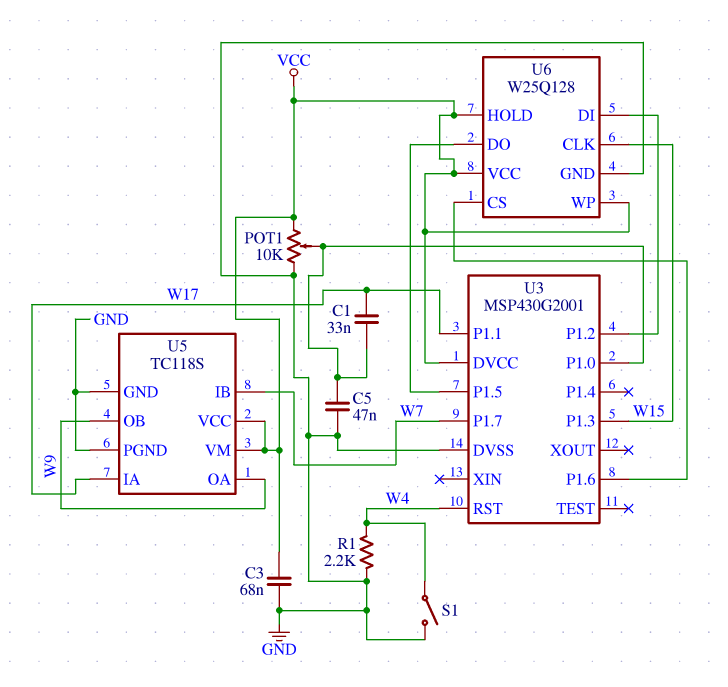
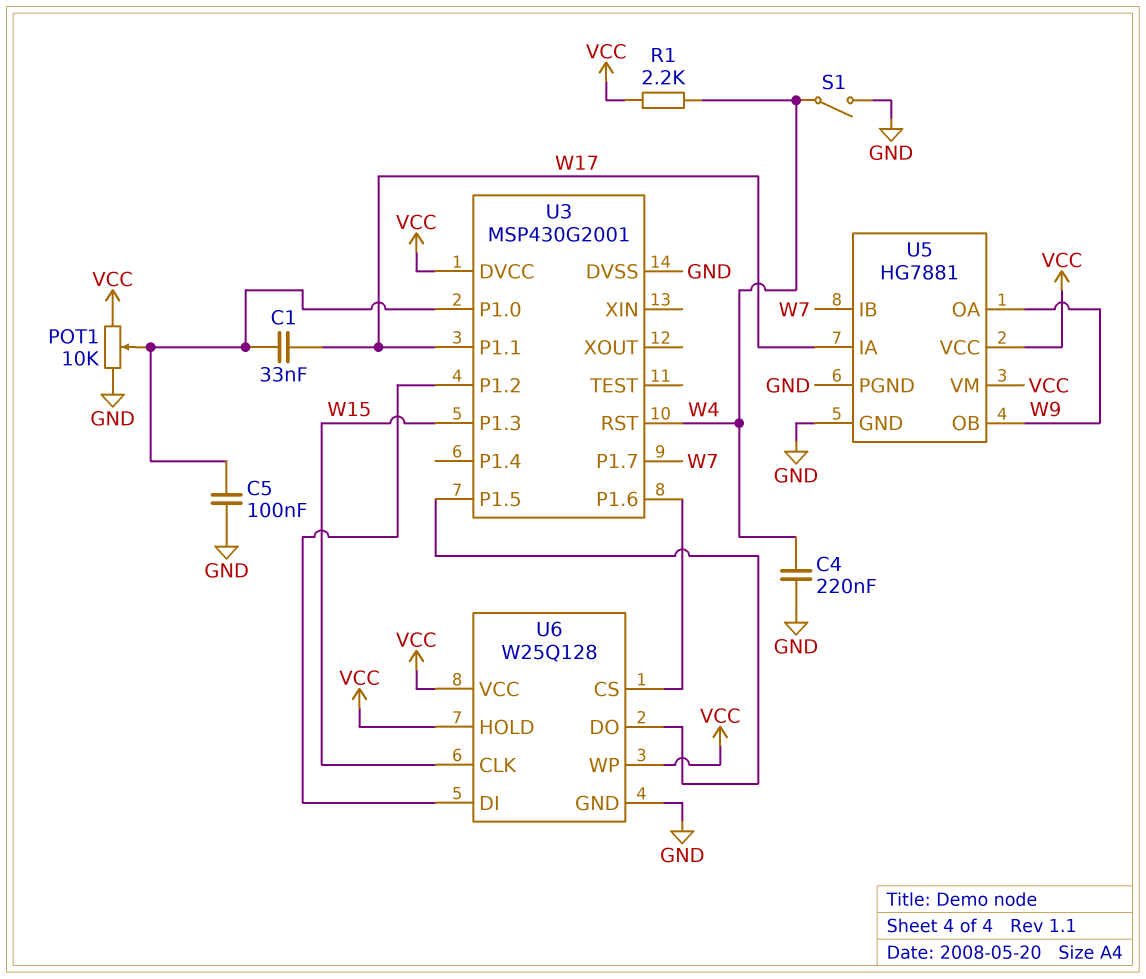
C3: 68nF (GND, VCC) -> none
C4: none -> 220nF (GND, W4)
C5: 47nF (GND, U3/P1.0) -> 100nF (GND, U3/P1.0)
R1: 2.2k (GND, W4) -> 2.2k (VCC, W4)
U5: TC118S -> HG7881

